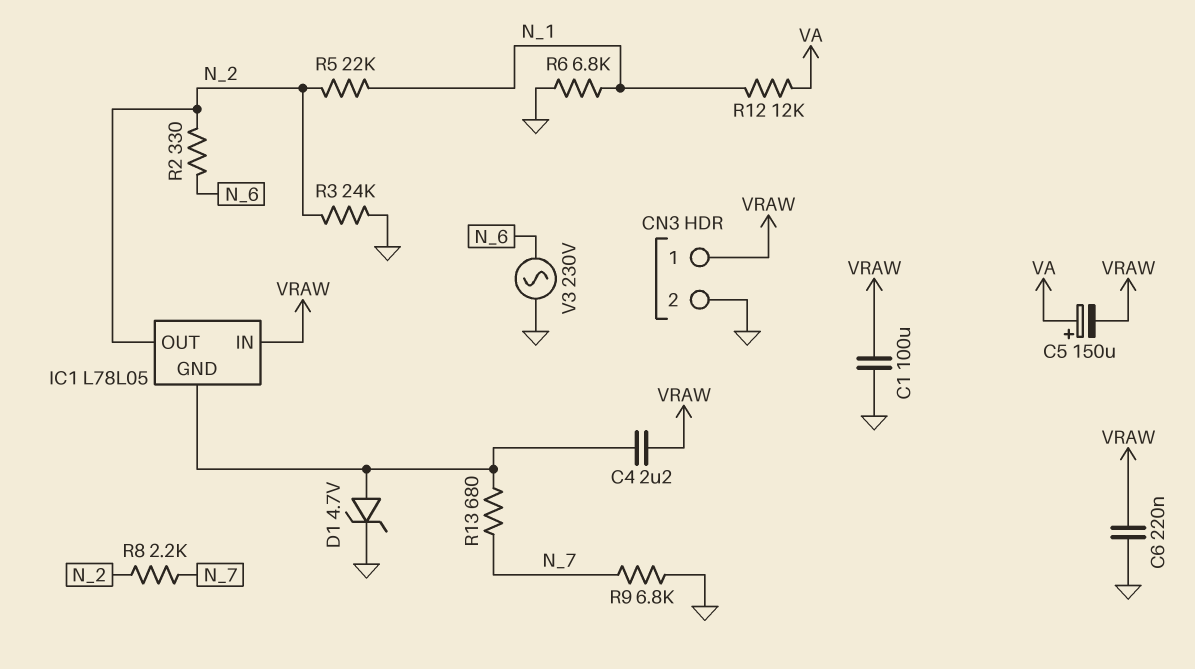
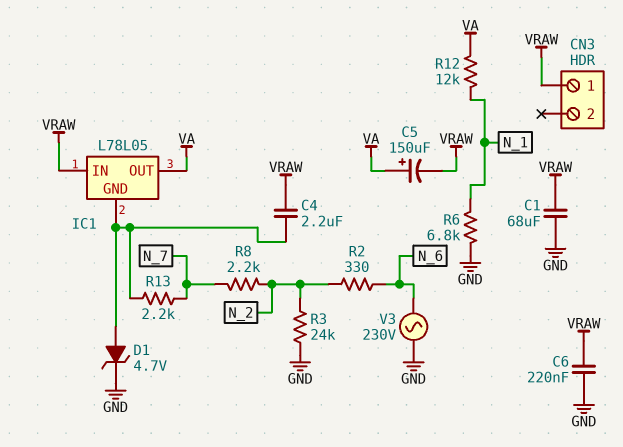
C1: 100uF (GND, VRAW) -> 68uF (GND, VRAW)
CN3 pin 2: GND -> none
IC1 pin OUT: N_2 -> VA
R5: 22k (N_1, N_2) -> none
R9: 6.8k (GND, N_7) -> none
R13: 680 (IC1/GND, N_7) -> 2.2k (IC1/GND, N_7)

